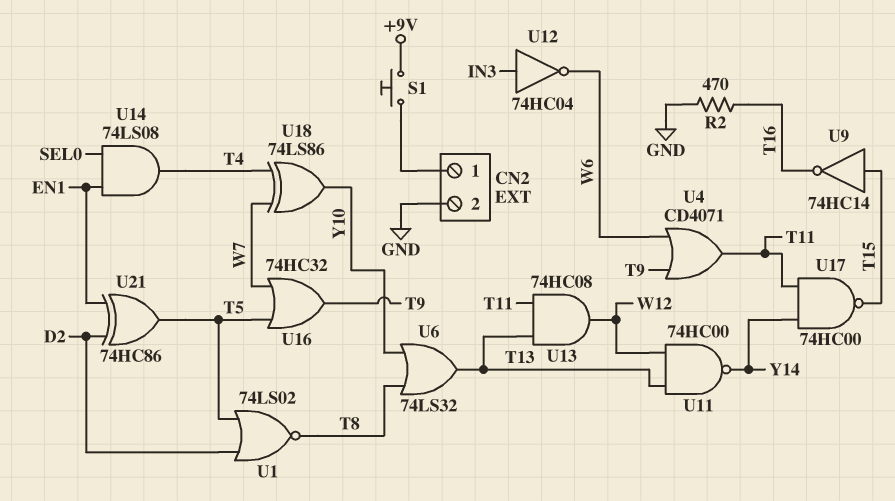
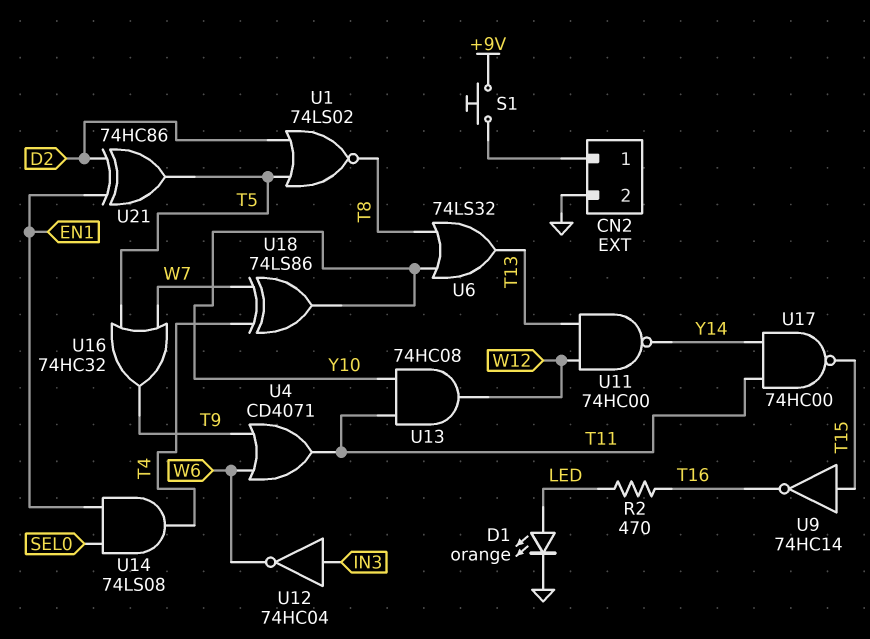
D1: none -> LED orange (A LED, K GND)
R2: 470 (GND, T16) -> 470 (LED, T16)
U13: AND 74HC08 (in T11, in T13, out W12) -> AND 74HC08 (in T11, in Y10, out W12)

